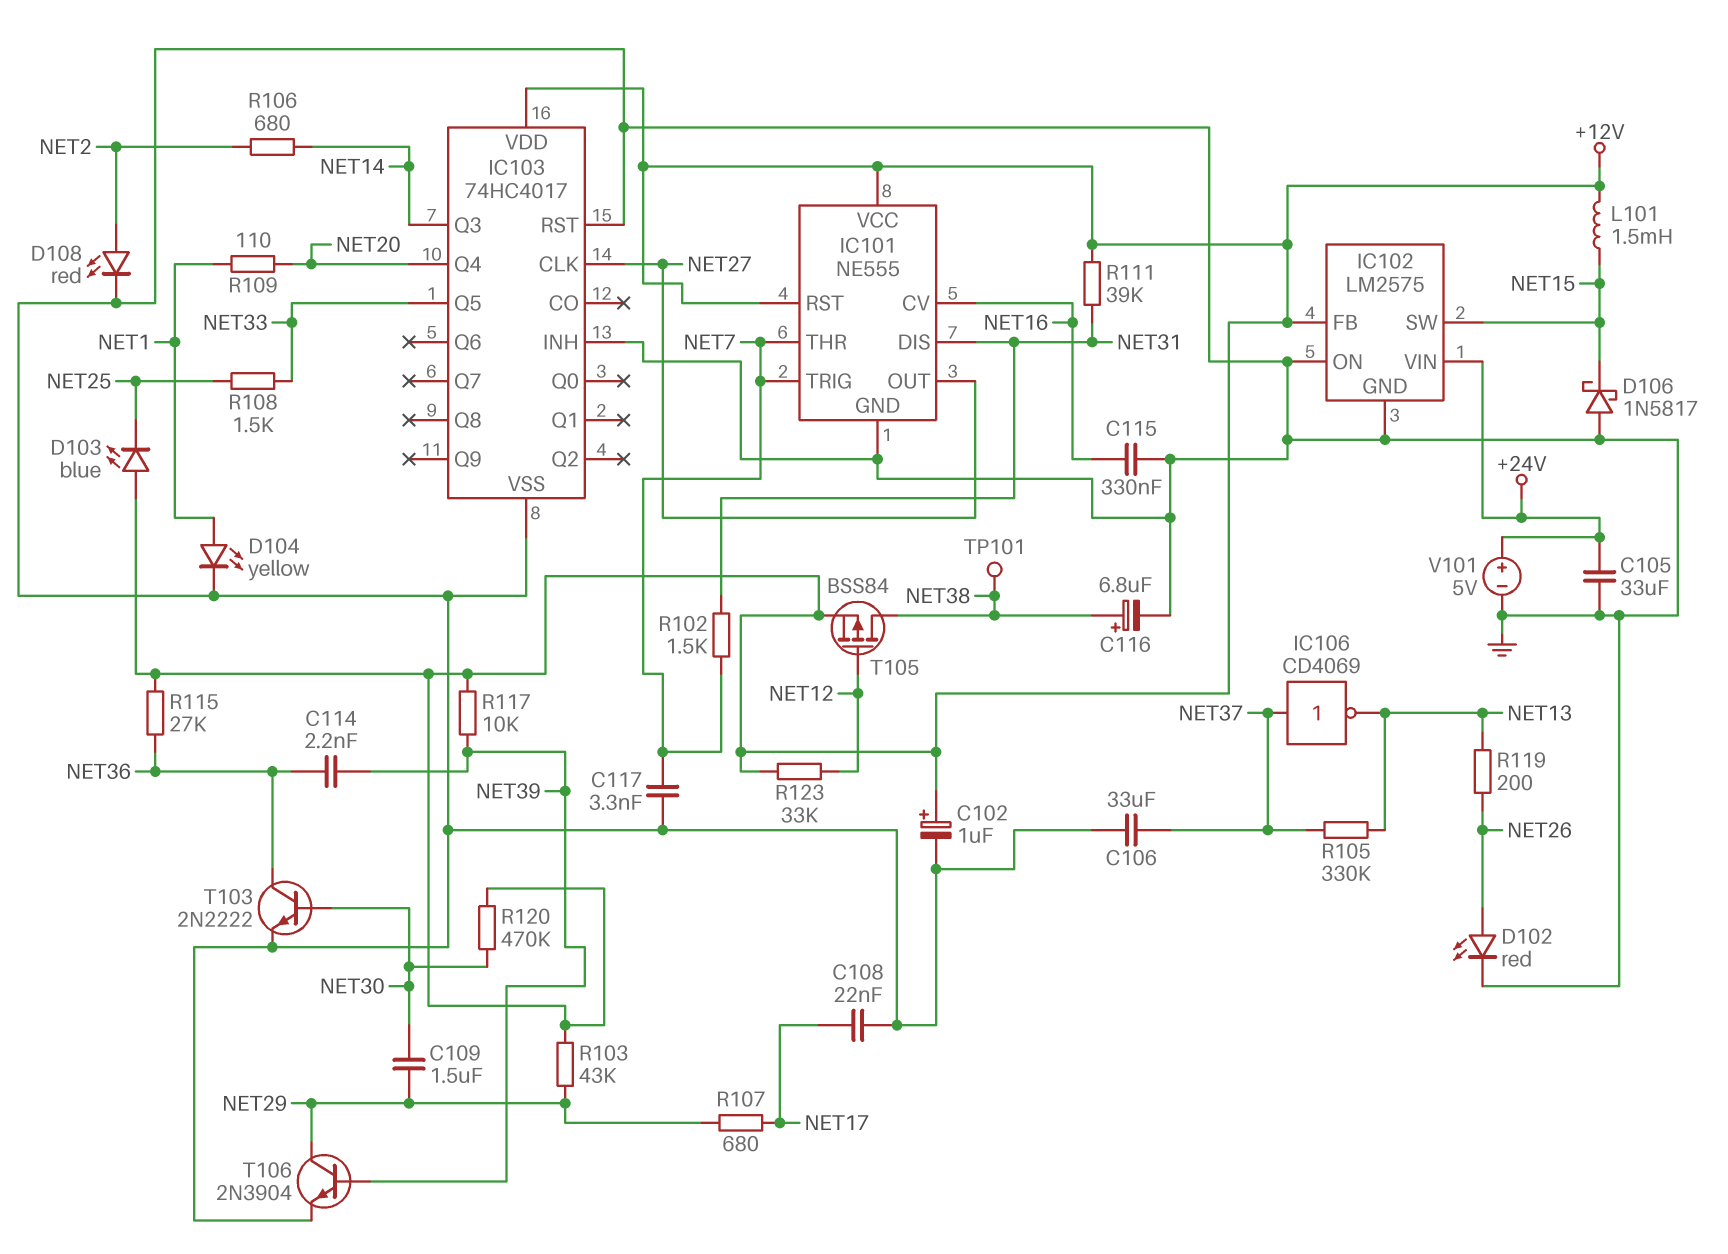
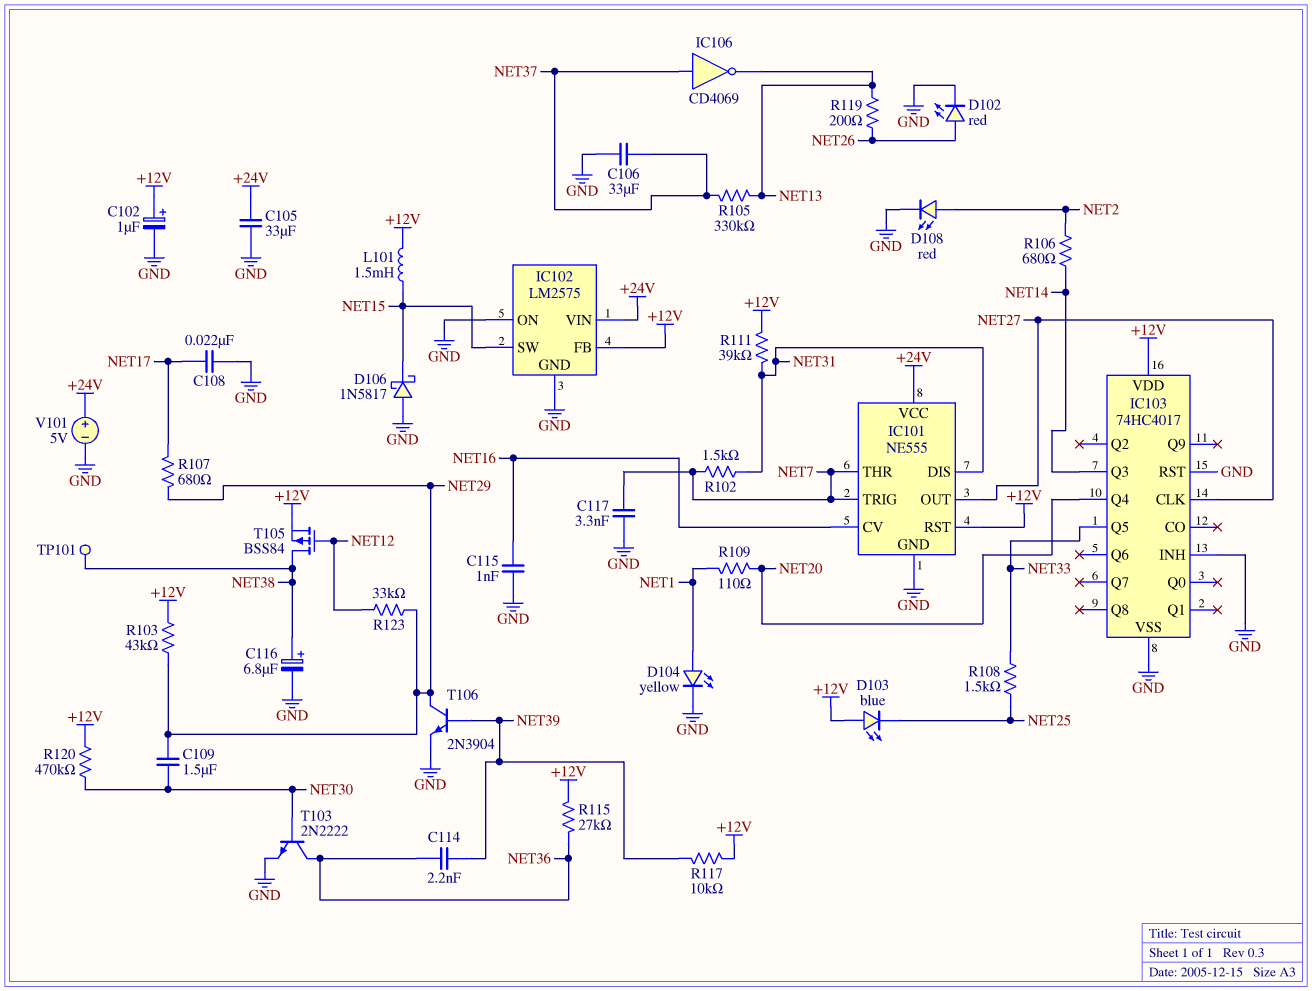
C115: 330nF (GND, NET16) -> 1nF (GND, NET16)
IC101 pin VCC: +12V -> +24V
R123: 33k (+12V, NET12) -> 33k (NET12, NET29)

